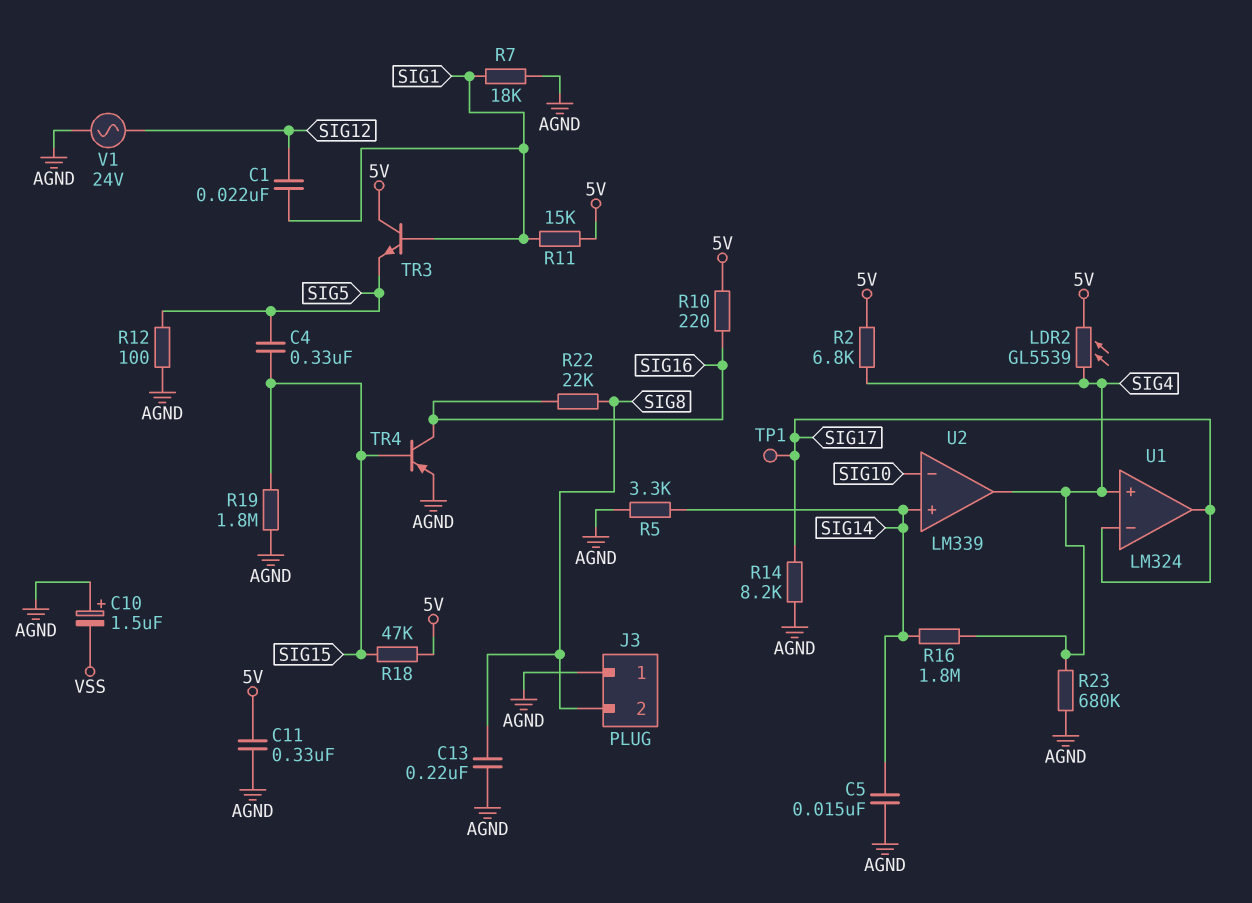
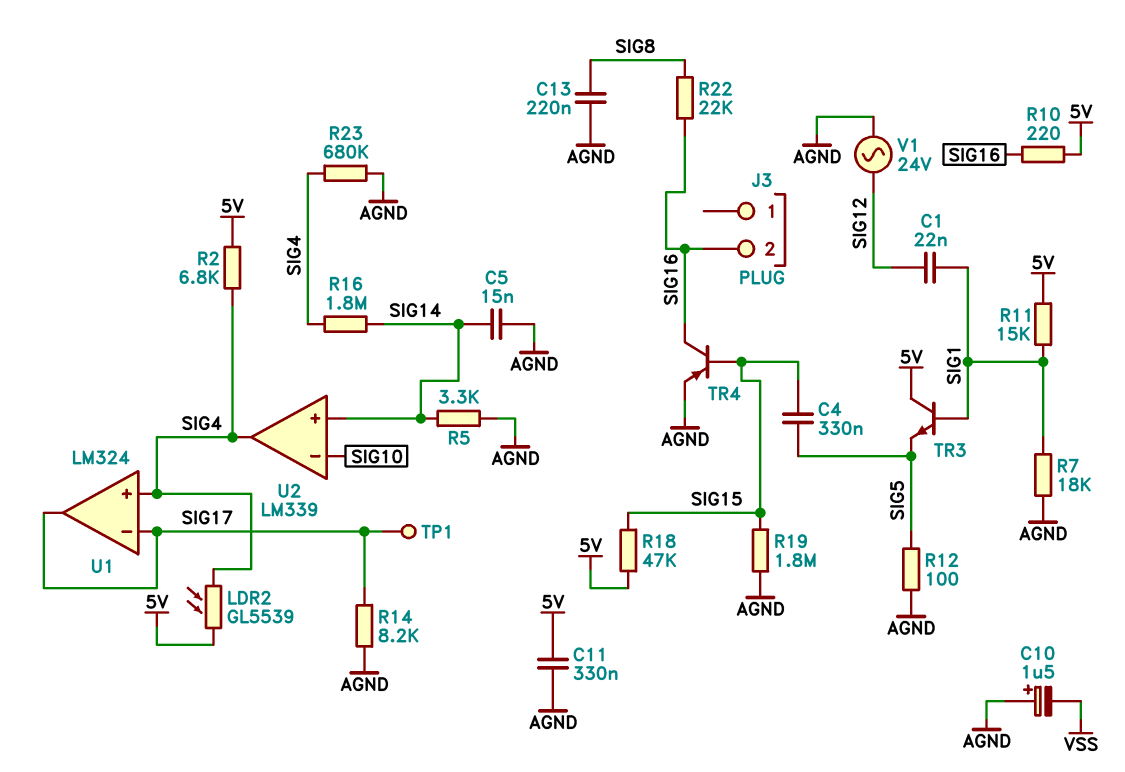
J3 pin 1: AGND -> none
J3 pin 2: SIG8 -> SIG16

